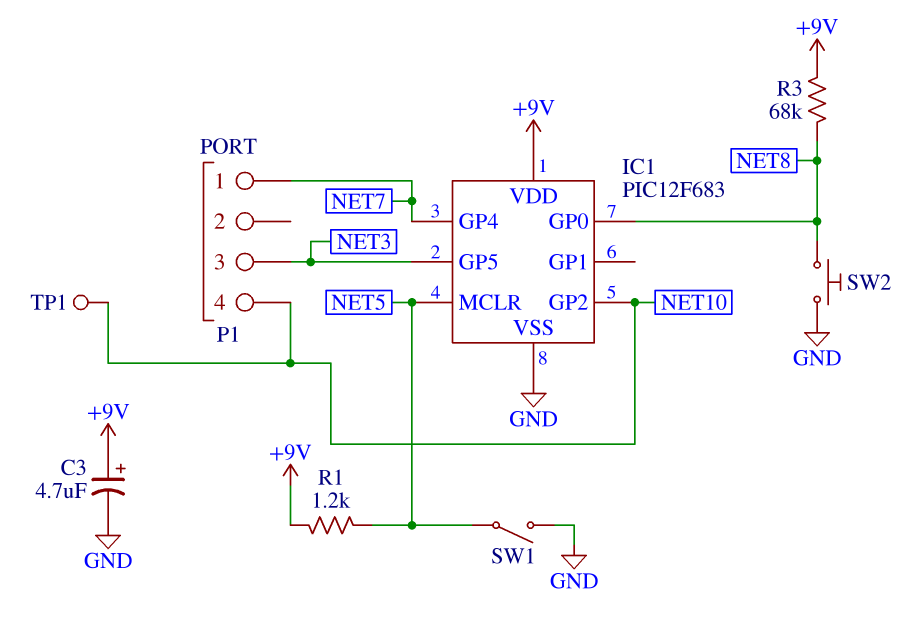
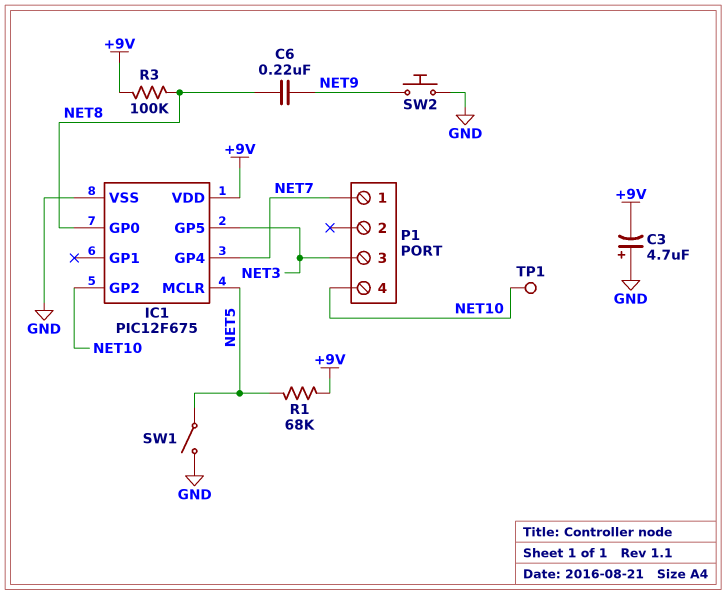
C3: 4.7uF (plus +9V, minus GND) -> 4.7uF (plus GND, minus +9V)
C6: none -> 220nF (NET8, NET9)
IC1: PIC12F683 -> PIC12F675
R1: 1.2k (+9V, NET5) -> 68k (+9V, NET5)
R3: 68k (+9V, NET8) -> 100k (+9V, NET8)
SW2: button (GND, NET8) -> button (GND, NET9)

